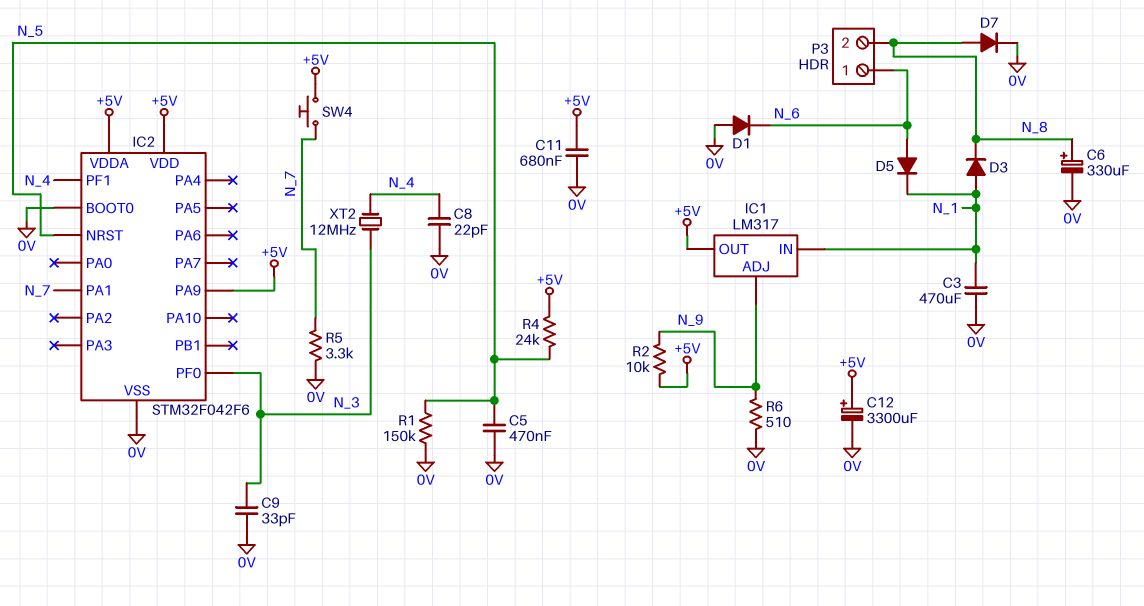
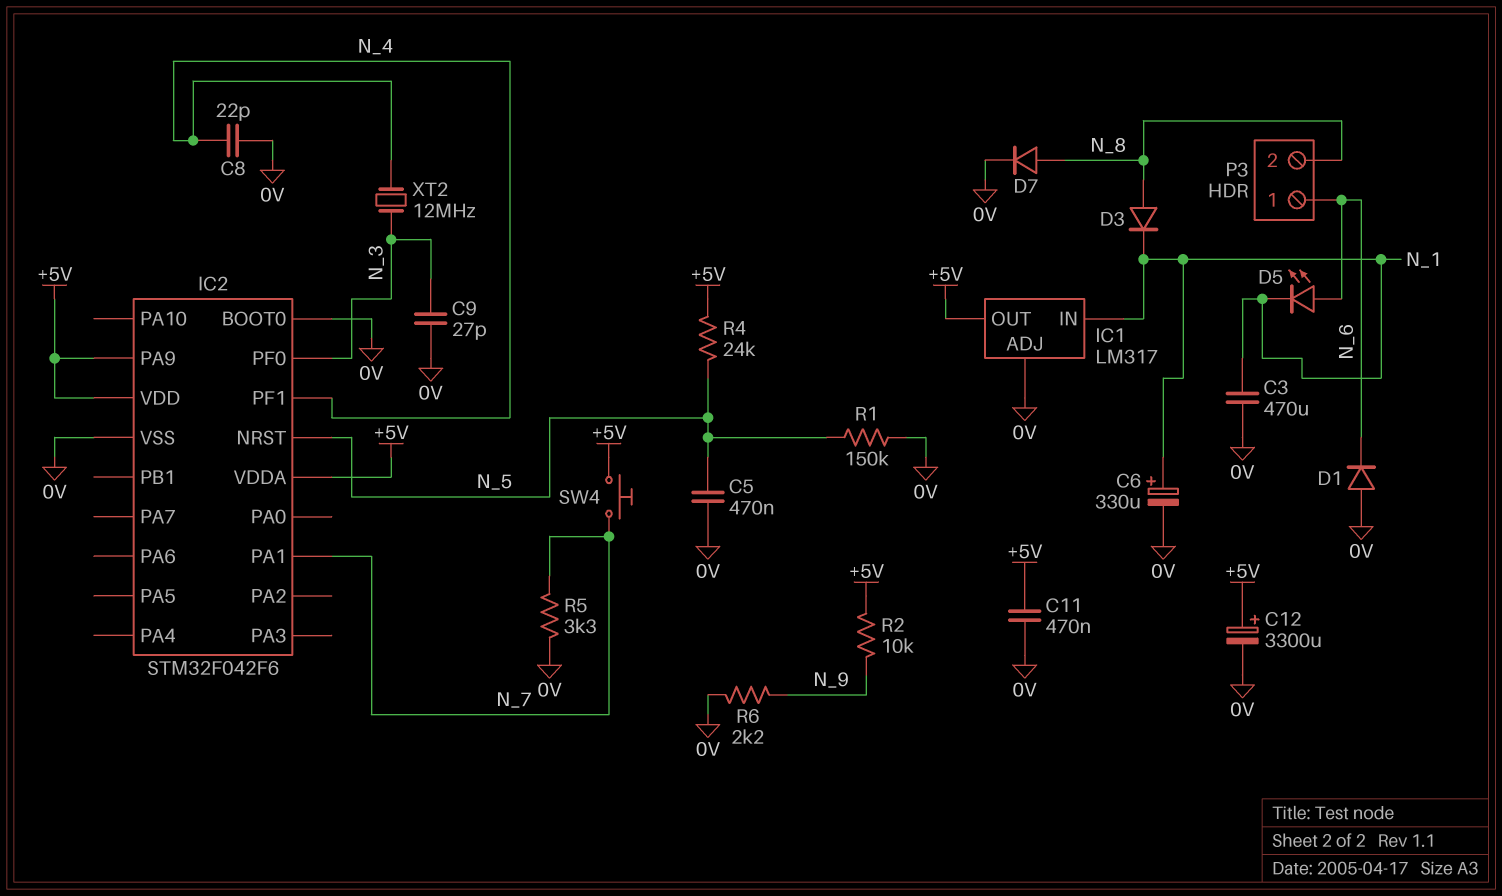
C6: 330uF (plus N_8, minus 0V) -> 330uF (plus N_1, minus 0V)
C9: 33pF (0V, N_3) -> 27pF (0V, N_3)
C11: 680nF (+5V, 0V) -> 470nF (+5V, 0V)
D3: diode (A N_1, K N_8) -> diode (A N_8, K N_1)
D5: diode (A N_6, K N_1) -> LED (A N_6, K N_1)
IC1 pin ADJ: N_9 -> 0V
R6: 510 (0V, N_9) -> 2.2k (0V, N_9)

